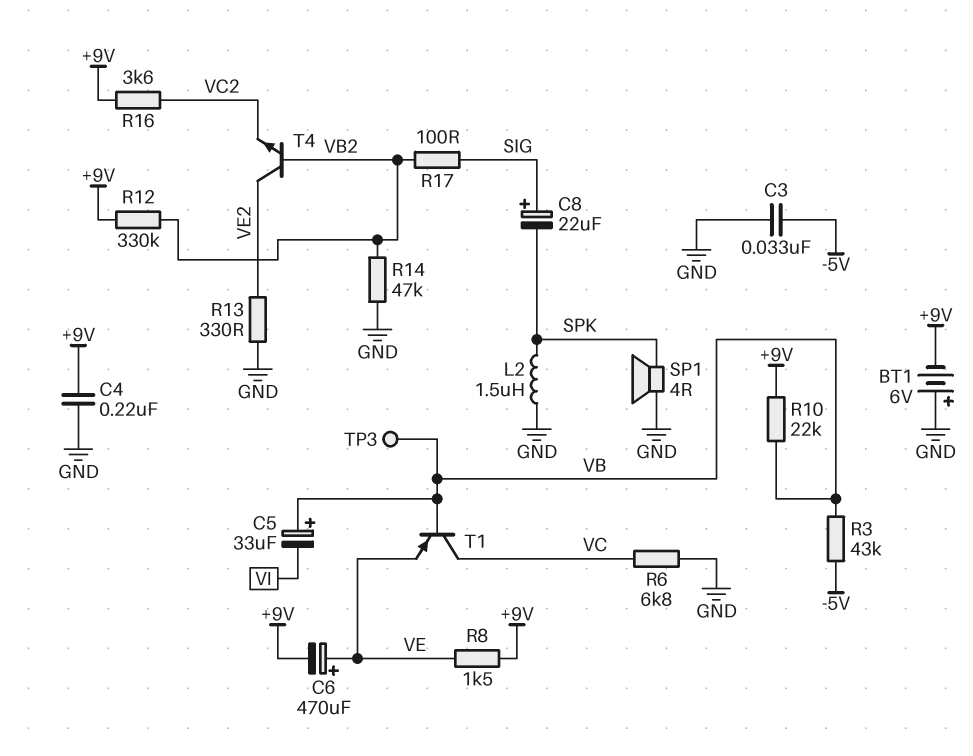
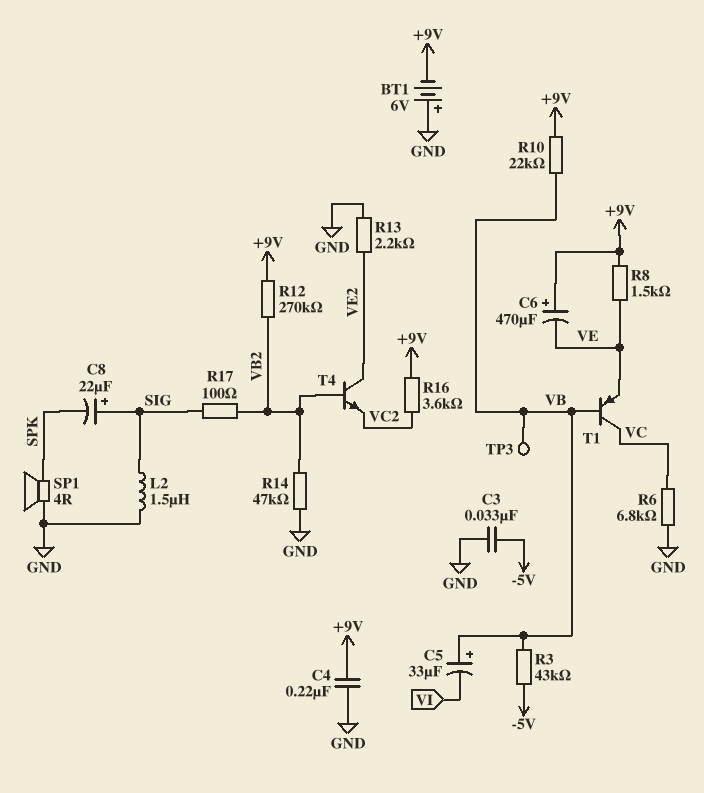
C6: 470uF (plus VE, minus +9V) -> 470uF (plus +9V, minus VE)
L2: 1.5uH (GND, SPK) -> 1.5uH (GND, SIG)
R12: 330k (+9V, VB2) -> 270k (+9V, VB2)
R13: 330 (GND, VE2) -> 2.2k (GND, VE2)

